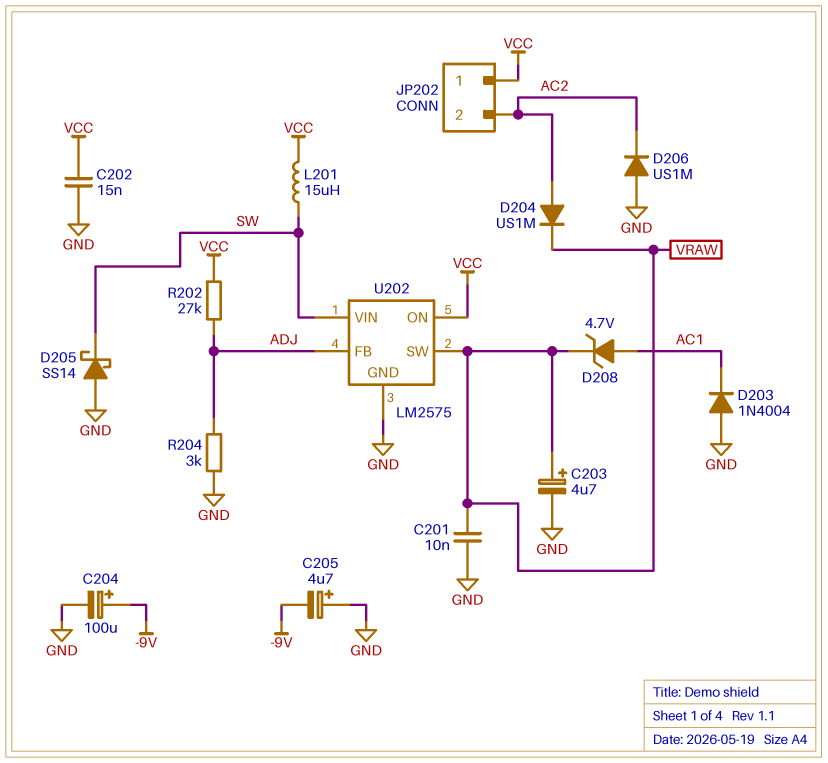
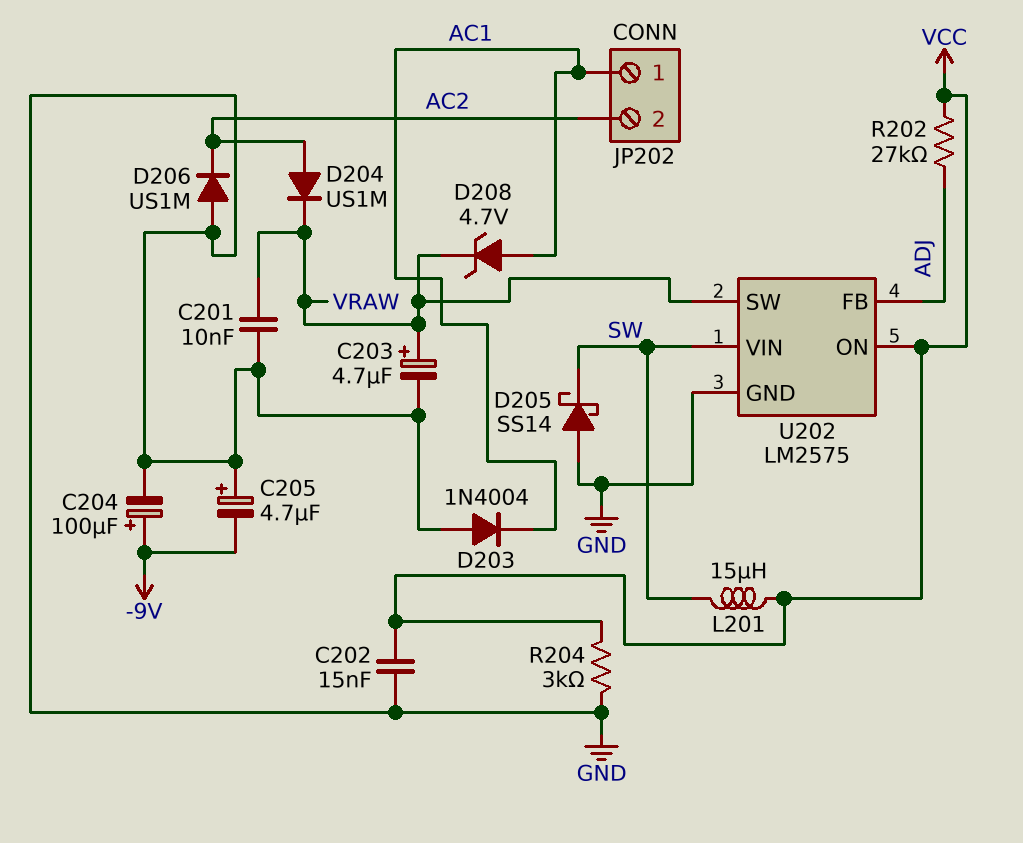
JP202 pin 1: VCC -> AC1
R204: 3k (ADJ, GND) -> 3k (GND, VCC)

